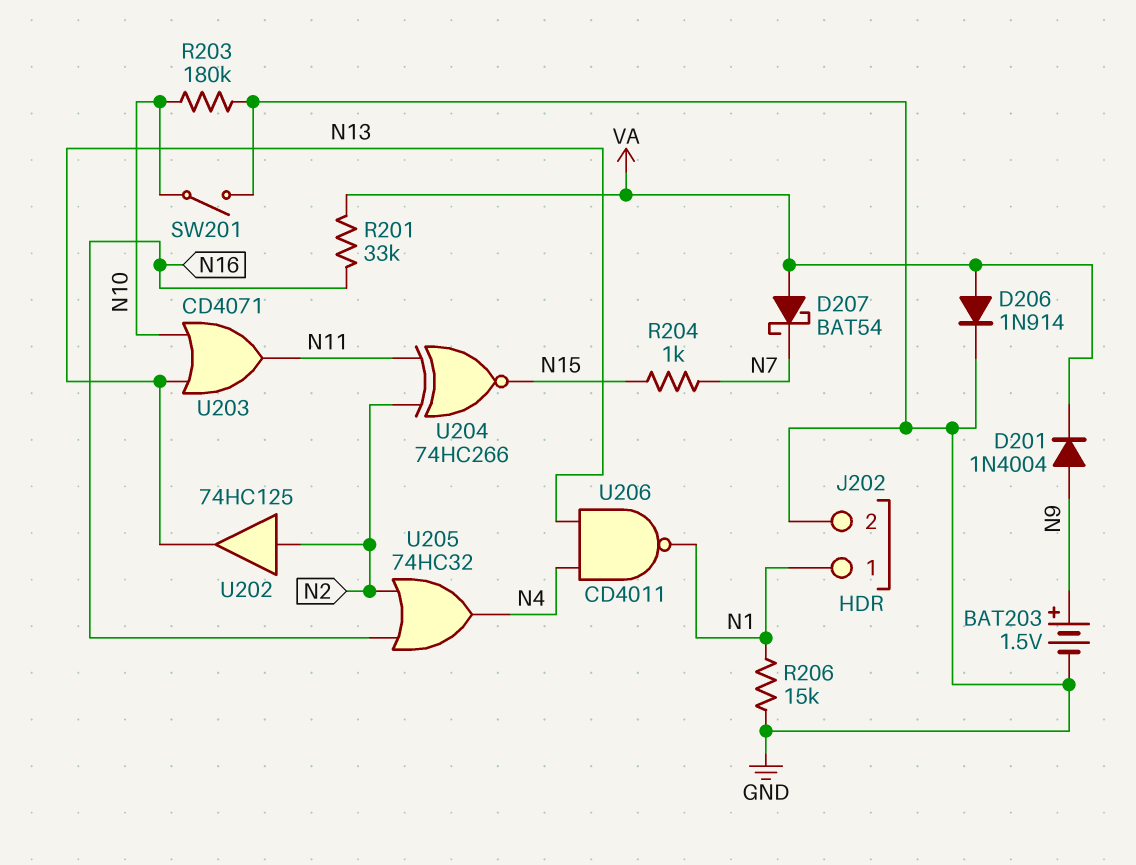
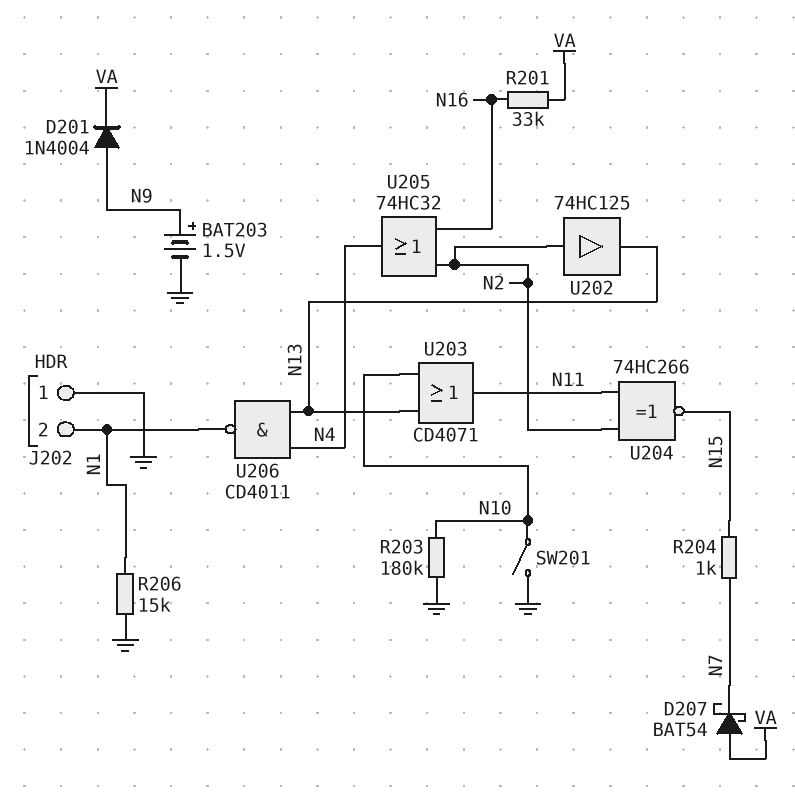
D206: diode 1N914 (A VA, K GND) -> none
J202 pin 1: N1 -> GND
J202 pin 2: GND -> N1

